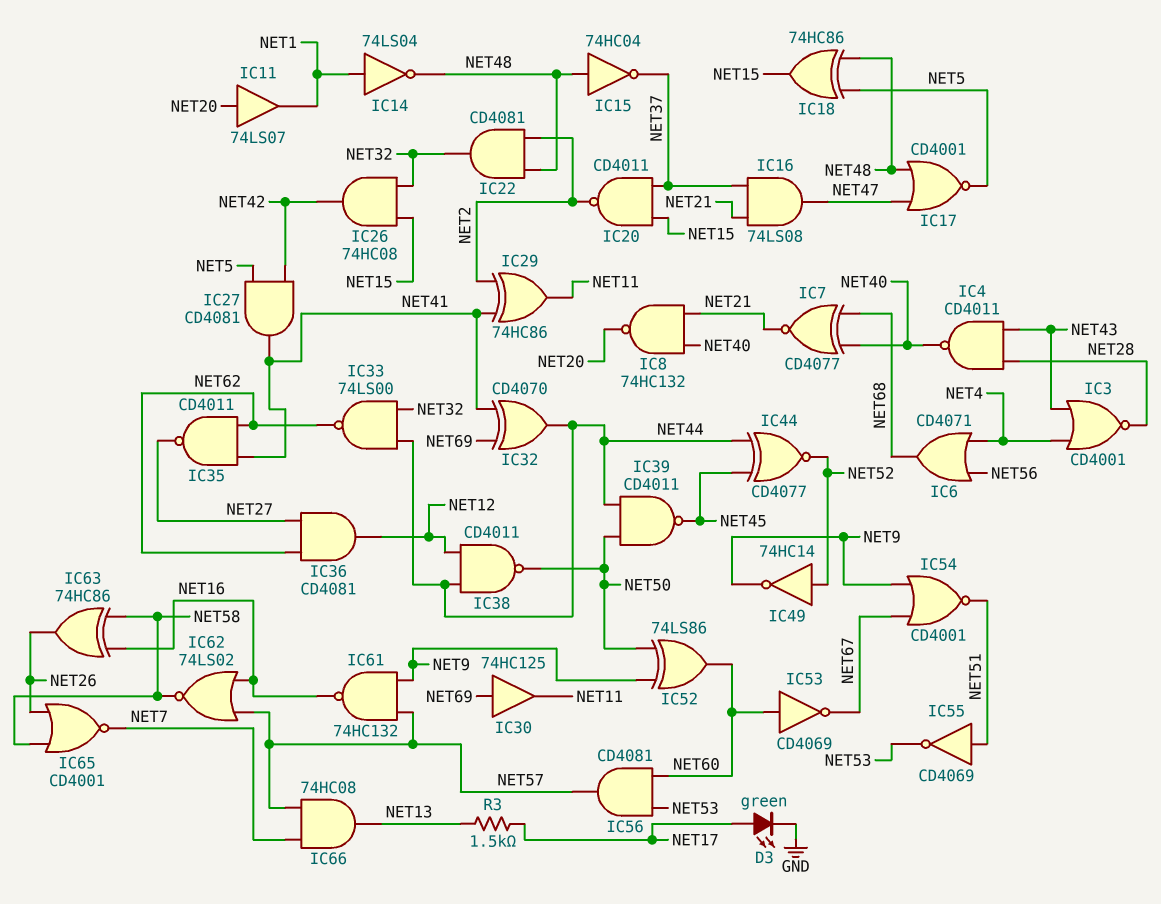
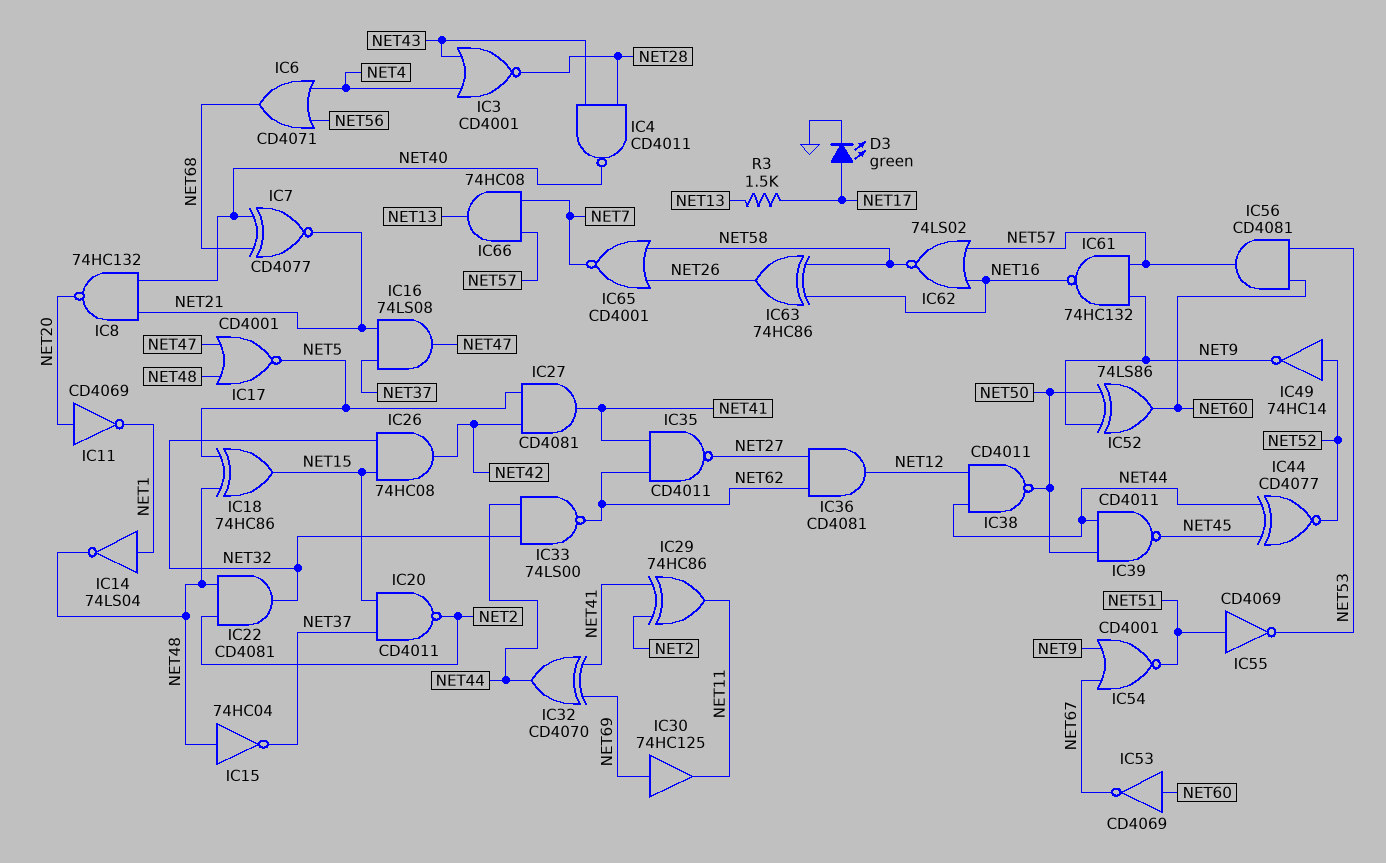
IC11: buffer 74LS07 (in NET20, out NET1) -> NOT CD4069 (in NET20, out NET1)

